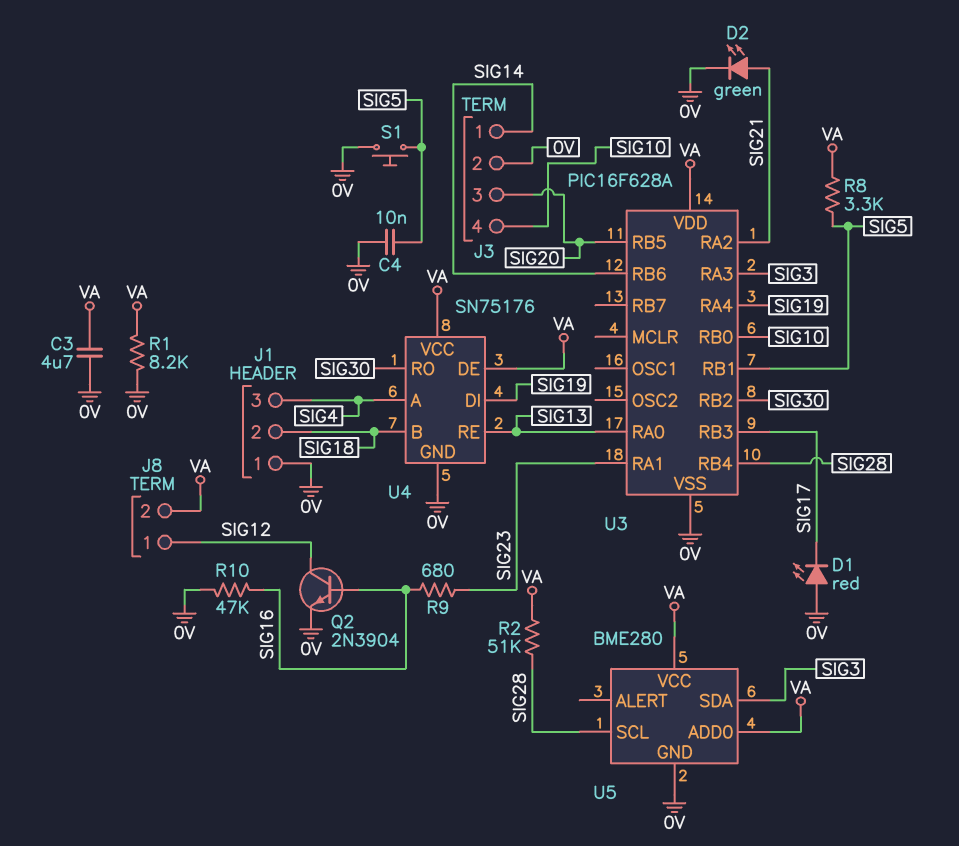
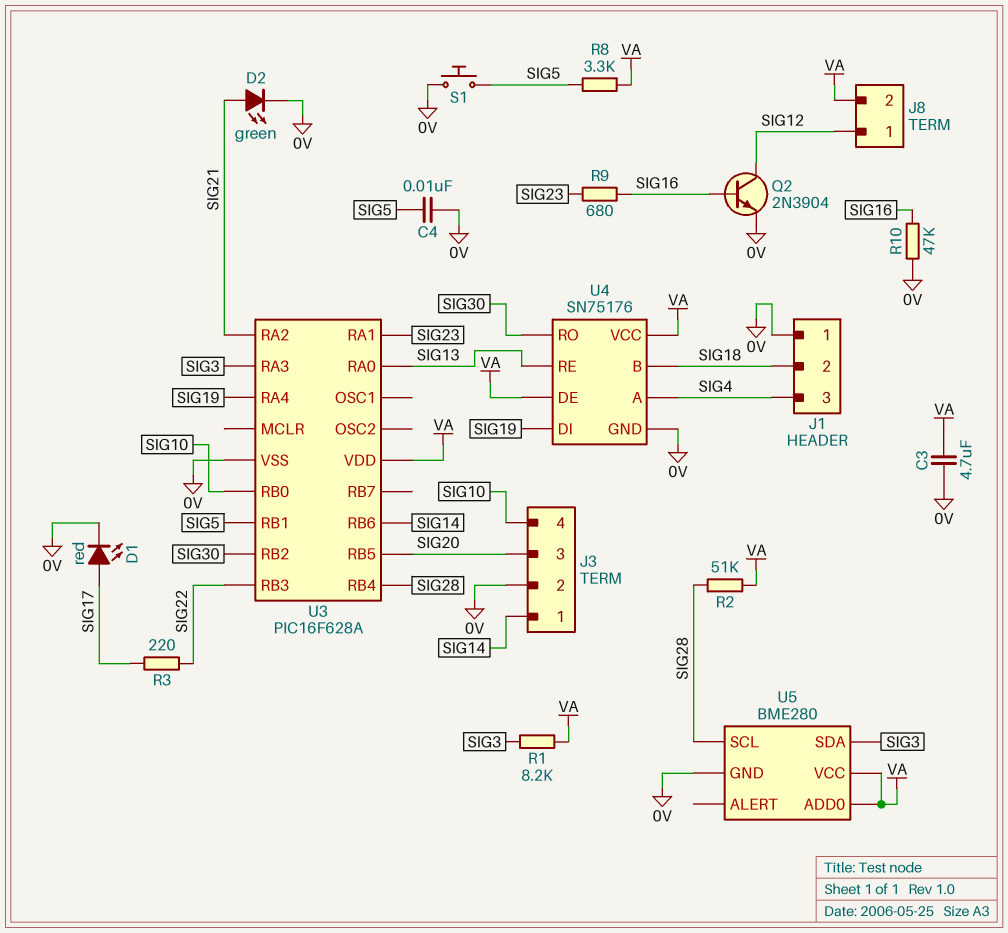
D1: LED red (A 0V, K SIG17) -> LED red (A SIG17, K 0V)
R1: 8.2k (0V, VA) -> 8.2k (SIG3, VA)
R3: none -> 220 (SIG17, SIG22)
U3 pin RB3: SIG17 -> SIG22

